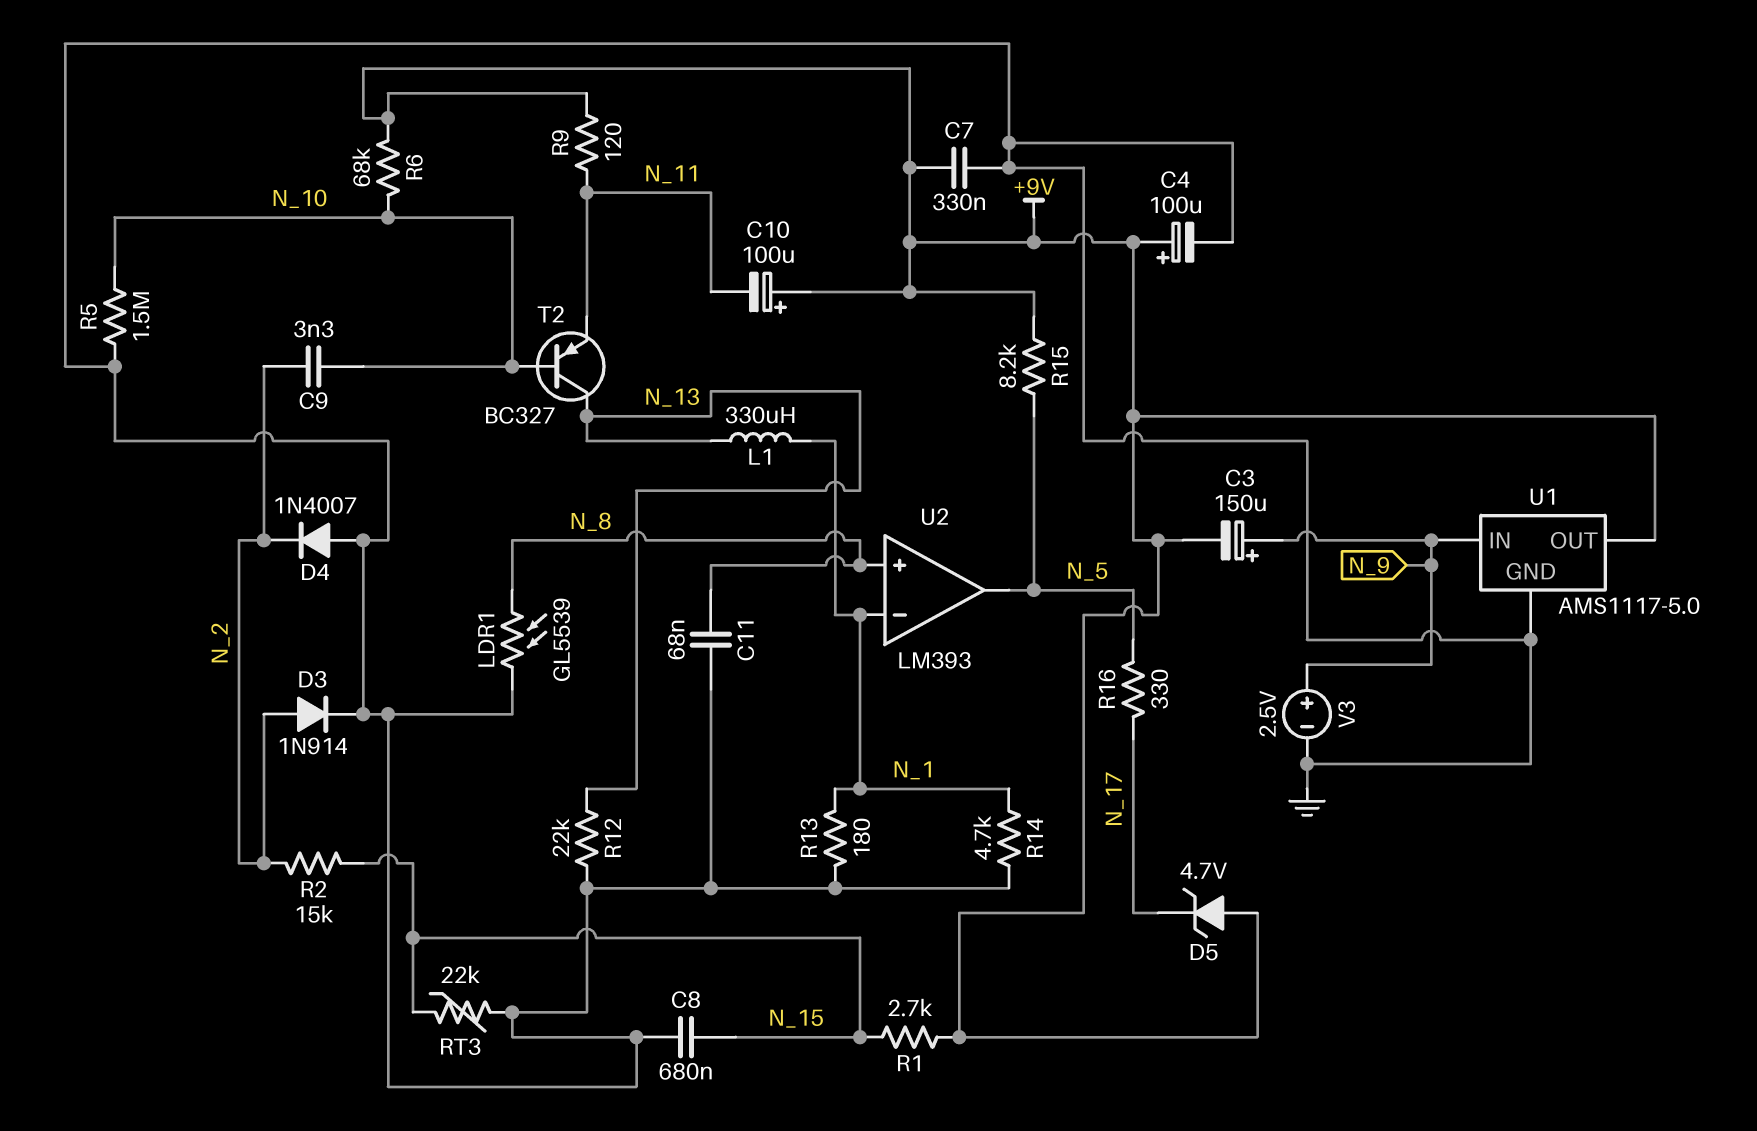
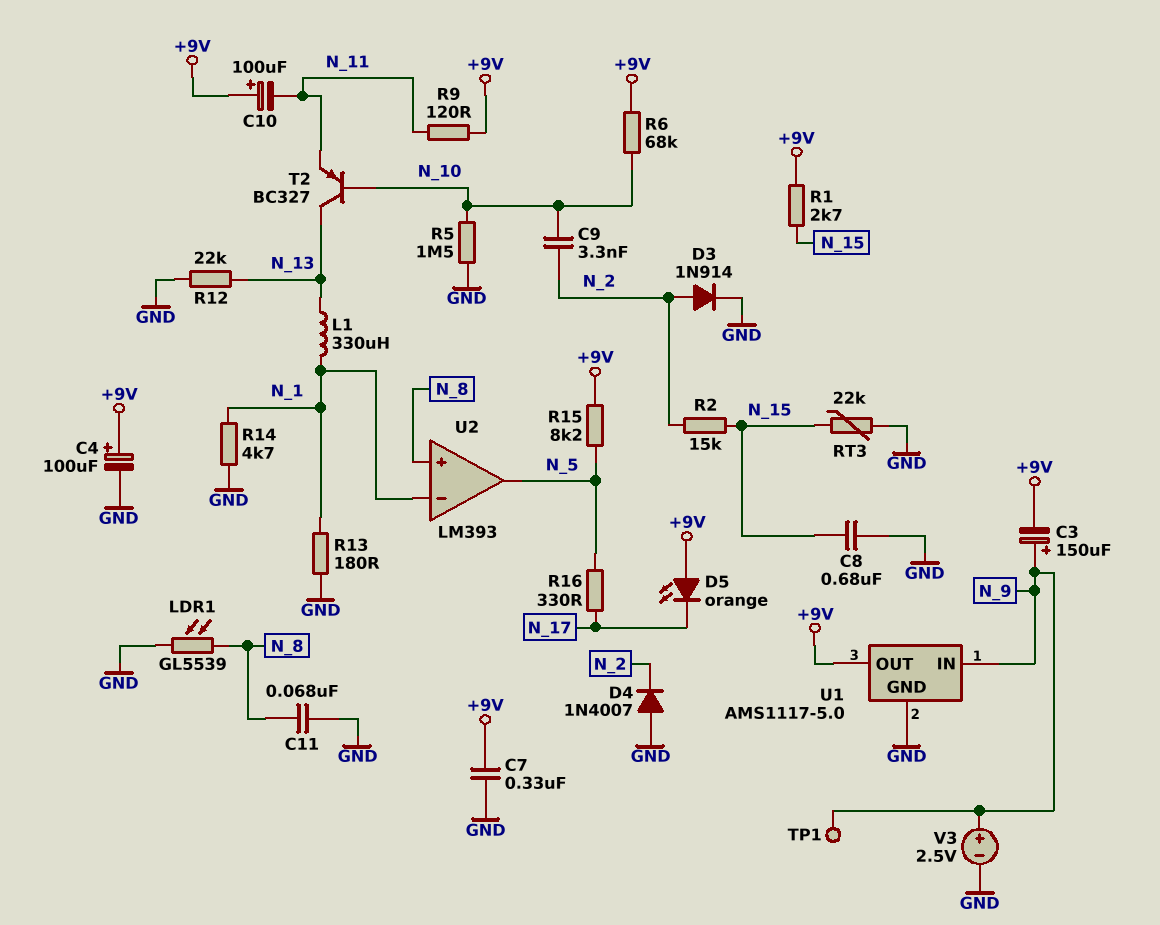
D5: zener 4.7V (A +9V, K N_17) -> LED orange (A +9V, K N_17)
TP1: none -> test point (N_9)

